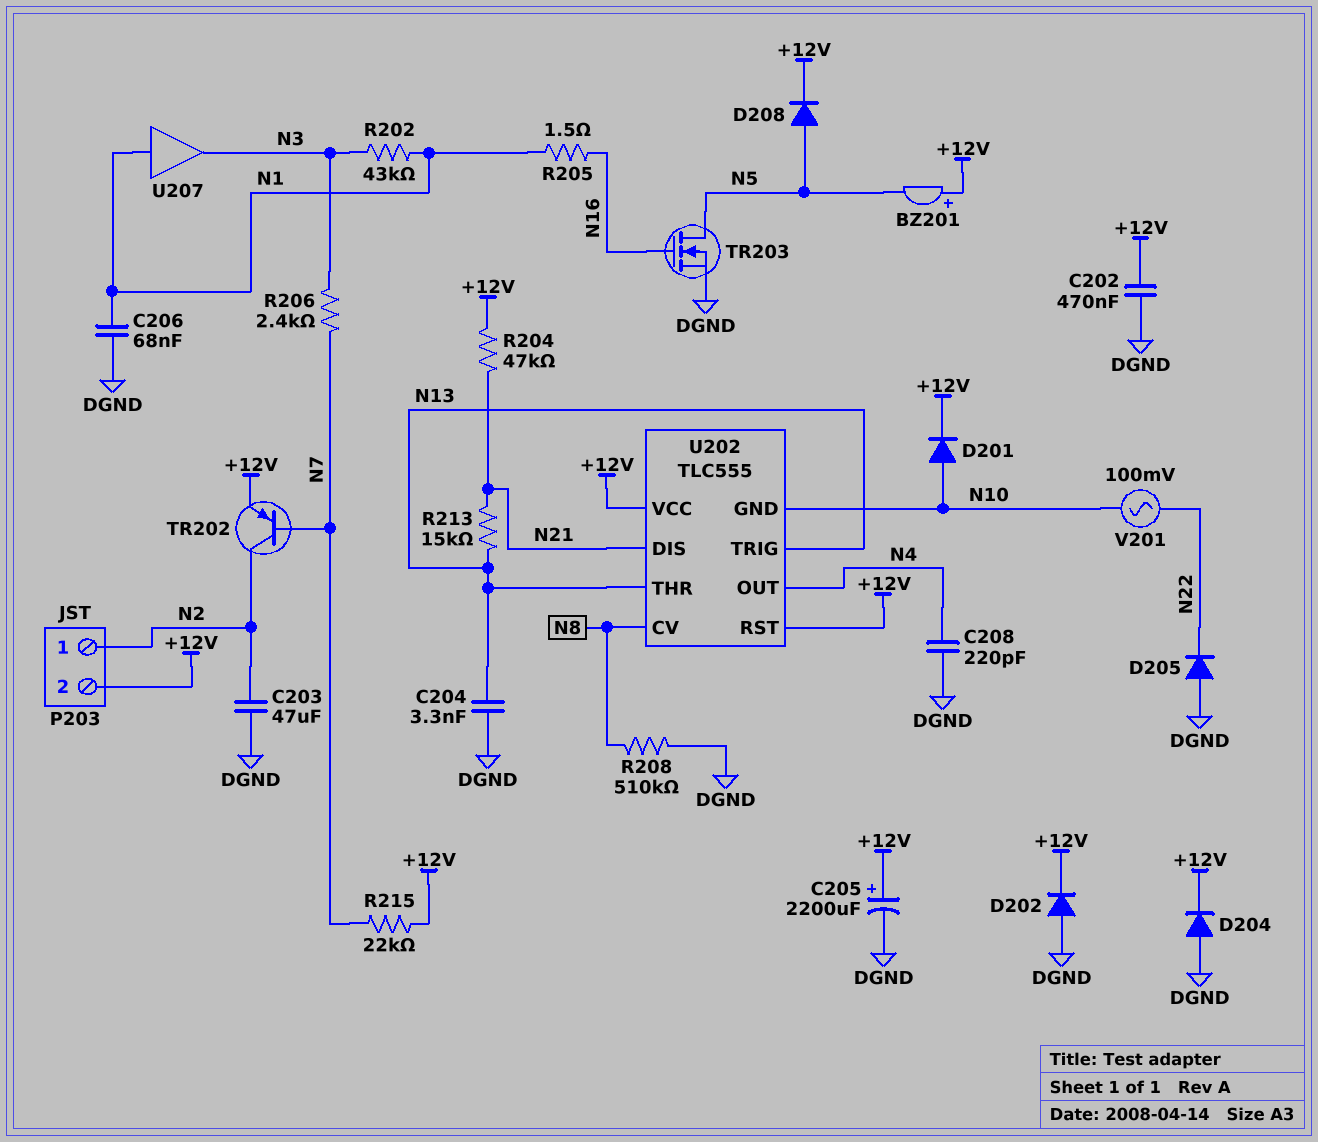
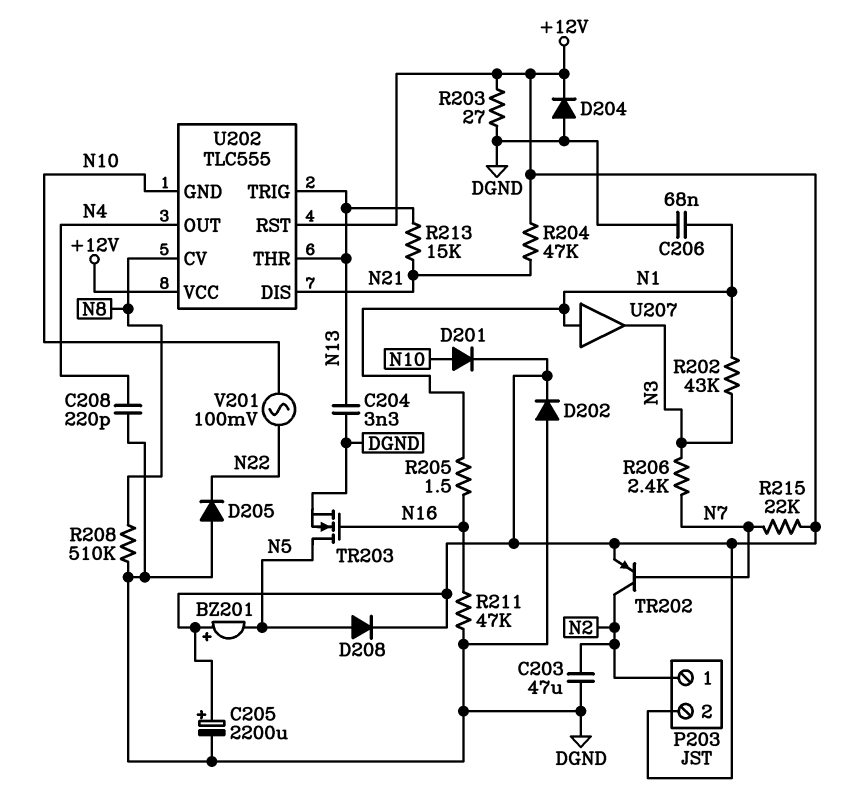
C202: 470nF (+12V, DGND) -> none
R203: none -> 27 (+12V, DGND)
R211: none -> 47k (DGND, N16)

